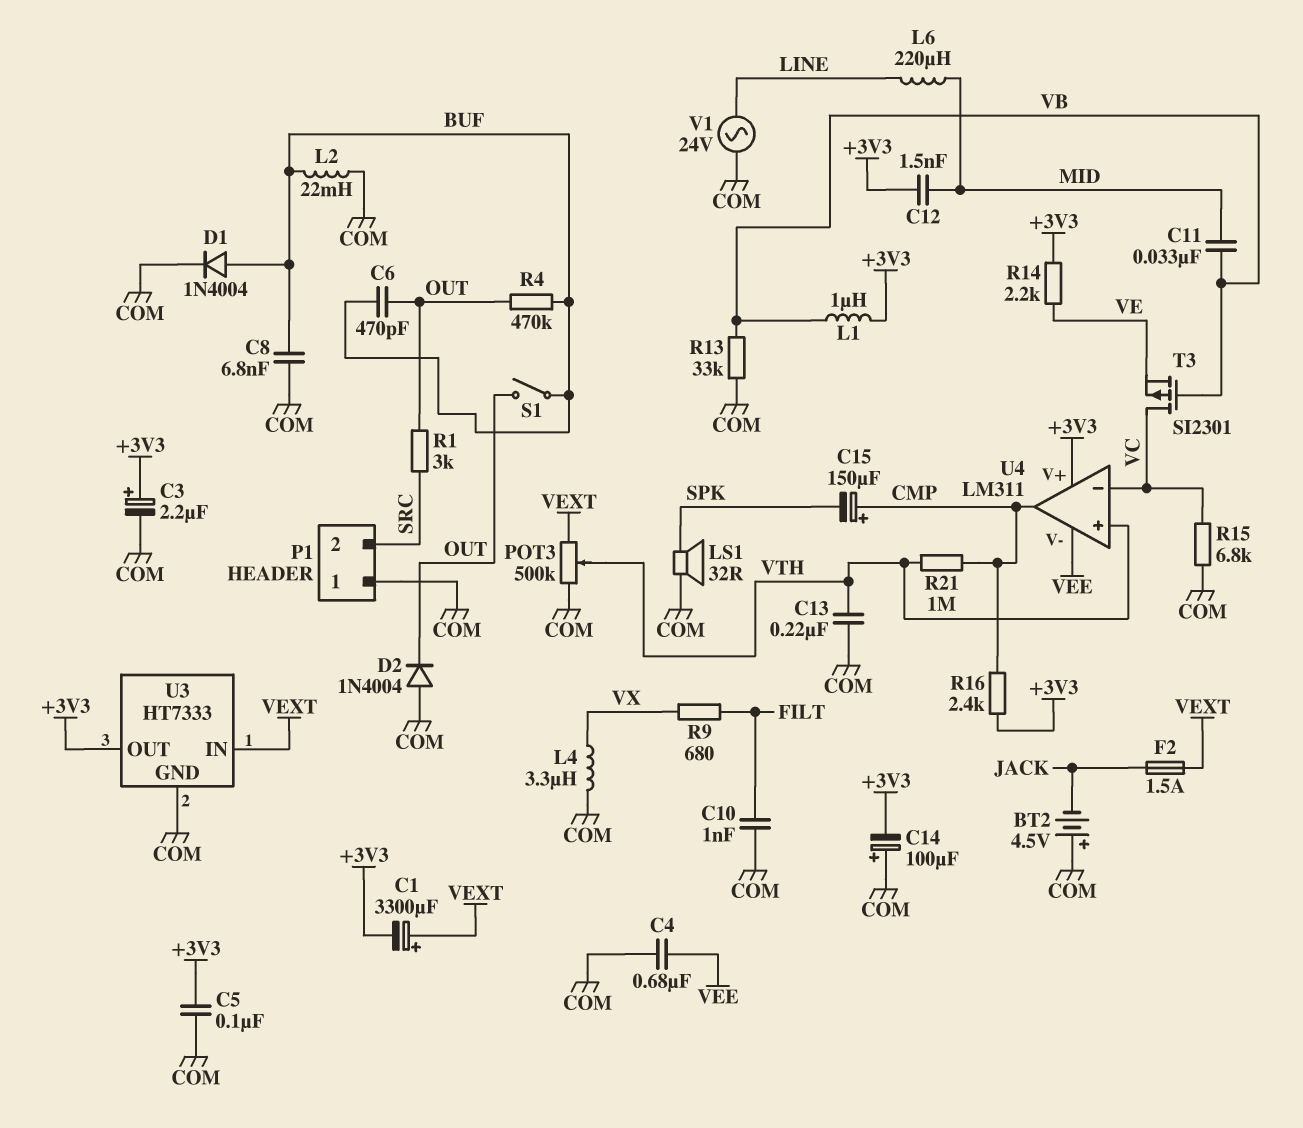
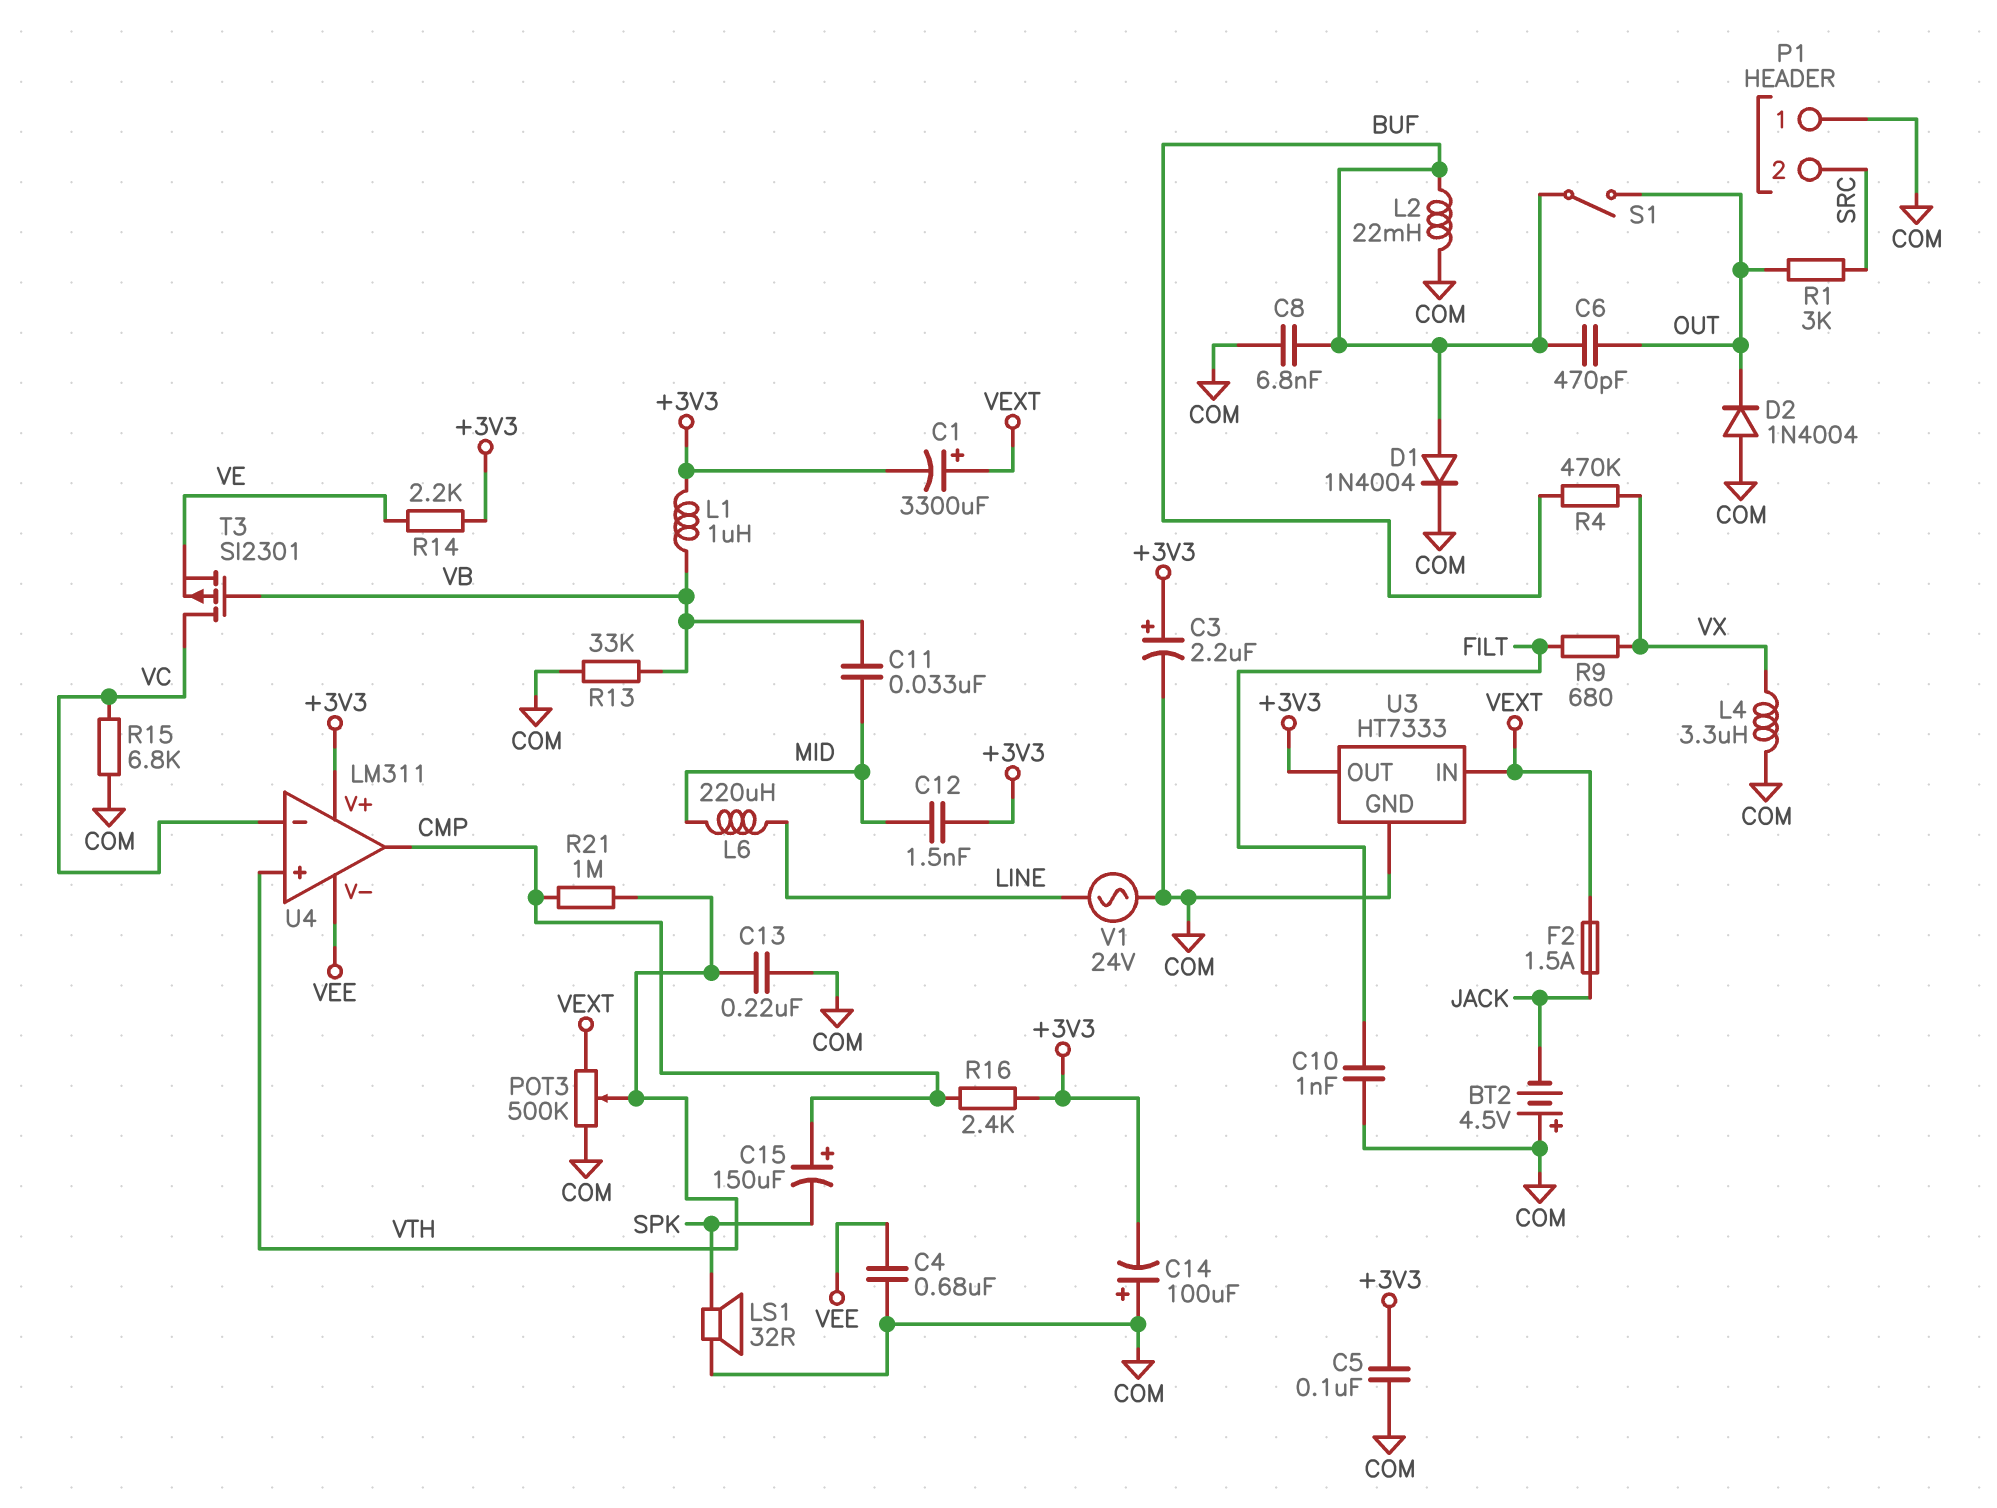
R4: 470k (BUF, OUT) -> 470k (BUF, VX)

